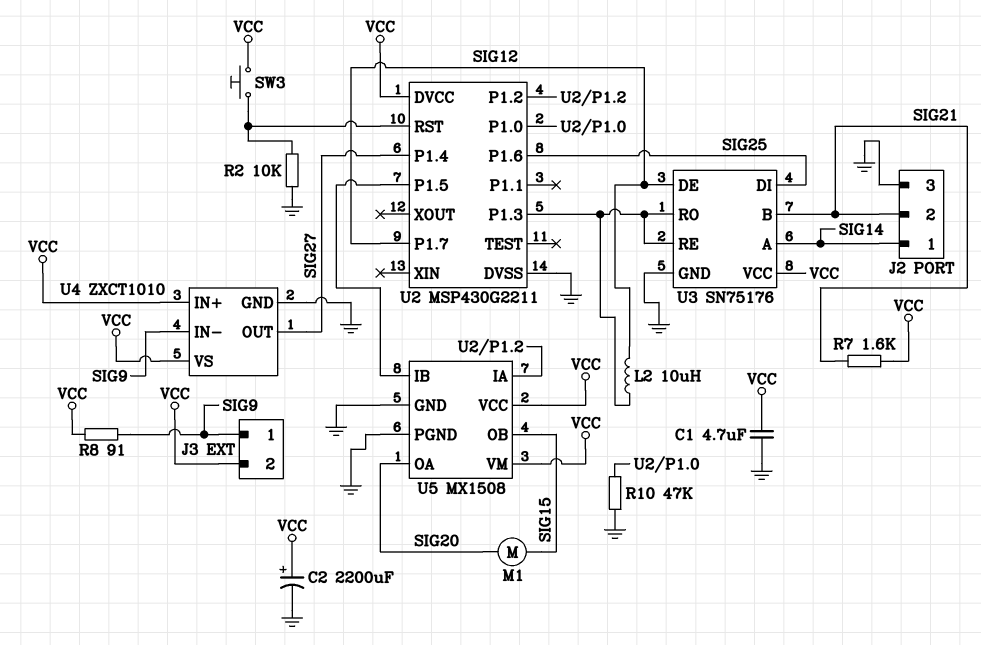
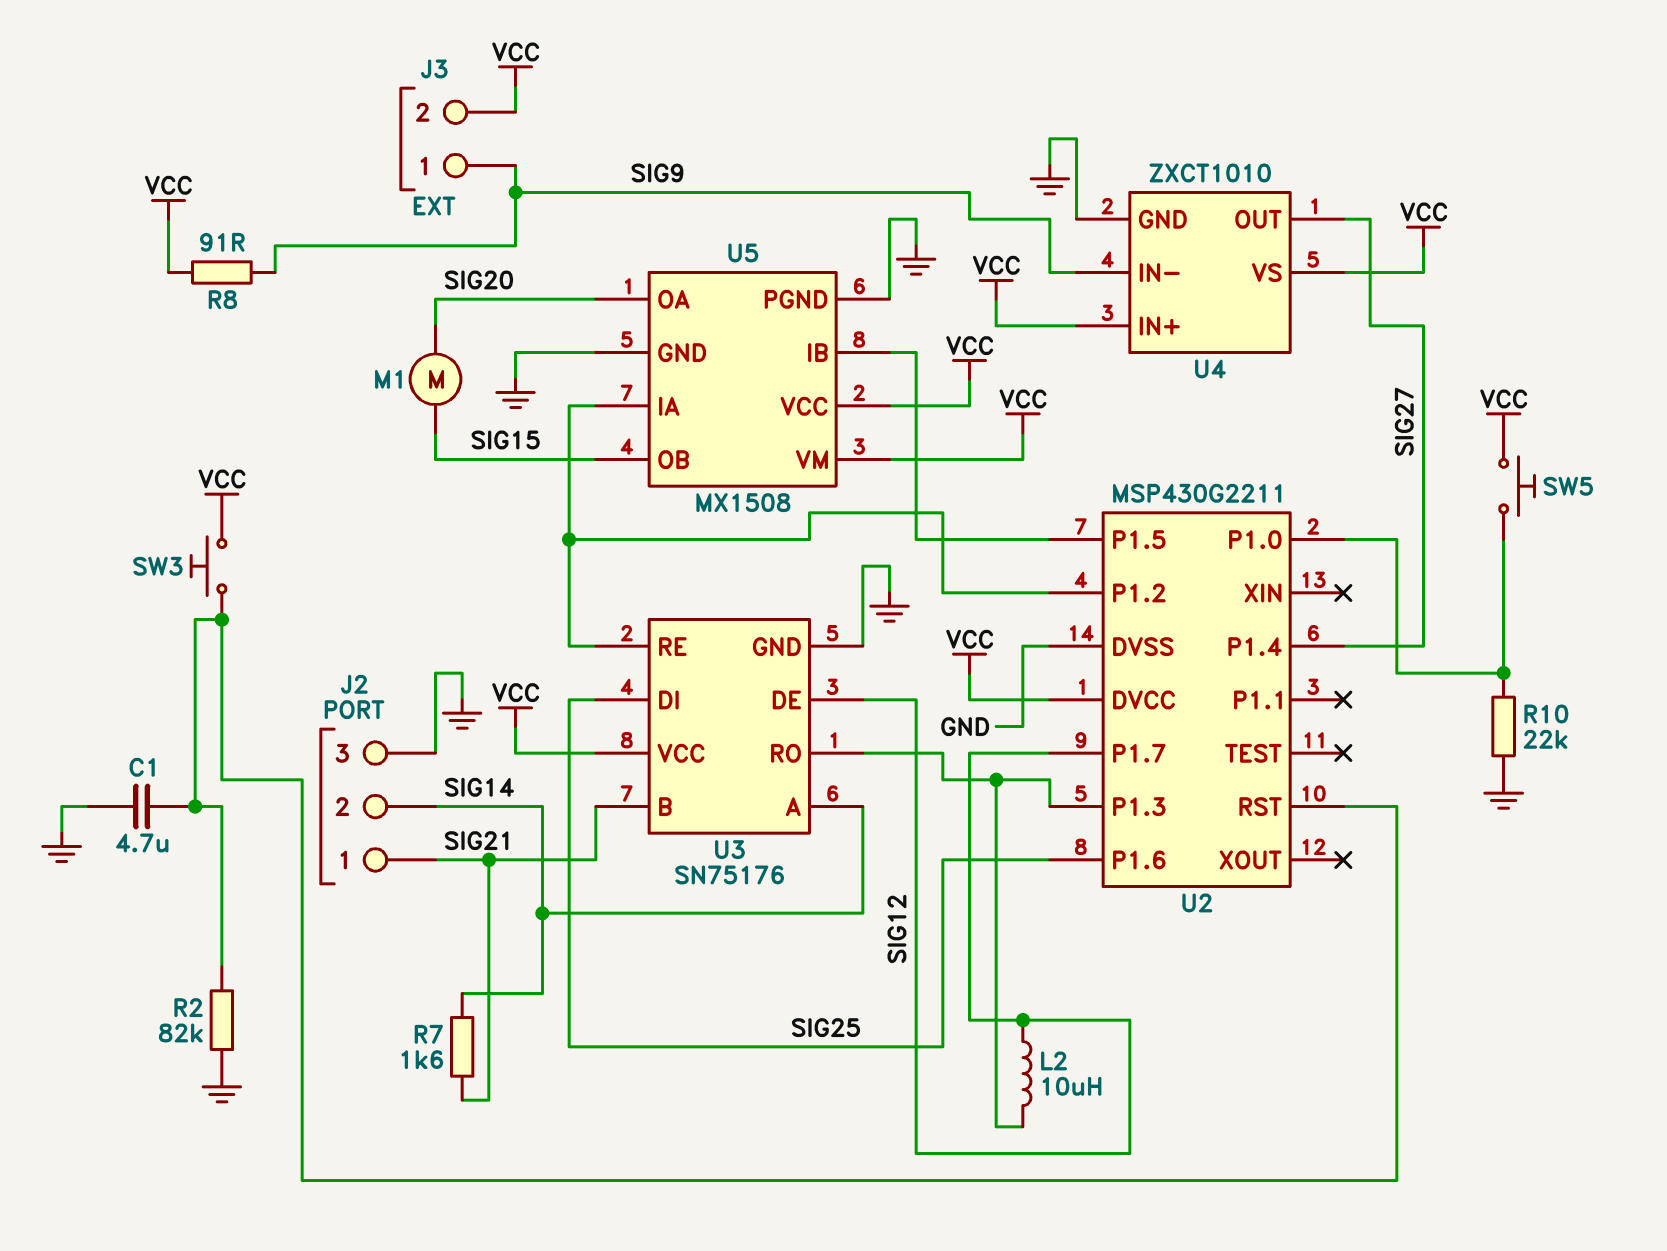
C1: 4.7uF (GND, VCC) -> 4.7uF (GND, U2/RST)
C2: 2200uF (plus VCC, minus GND) -> none
J2 pin 1: SIG14 -> SIG21
J2 pin 2: SIG21 -> SIG14
R2: 10k (GND, U2/RST) -> 82k (GND, U2/RST)
R7: 1.6k (SIG21, VCC) -> 1.6k (SIG14, SIG21)
R10: 47k (GND, U2/P1.0) -> 22k (GND, U2/P1.0)
SW5: none -> button (U2/P1.0, VCC)
U3 pin RE: U2/P1.3 -> U2/P1.2

